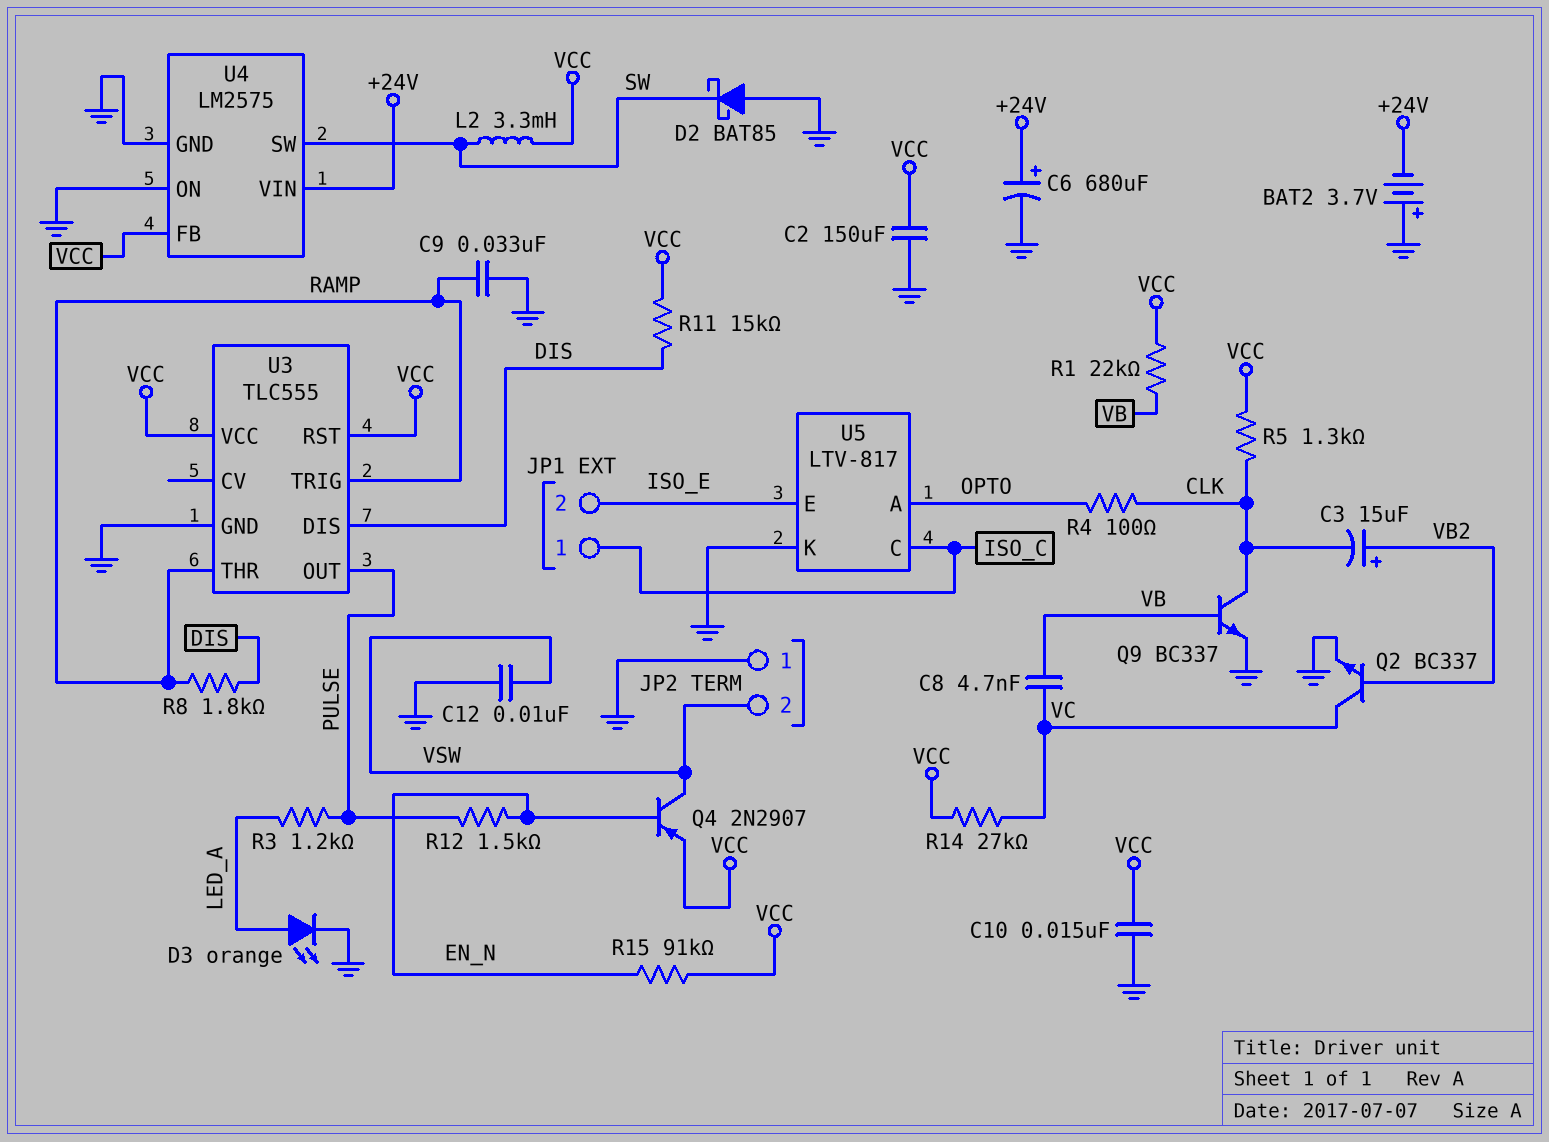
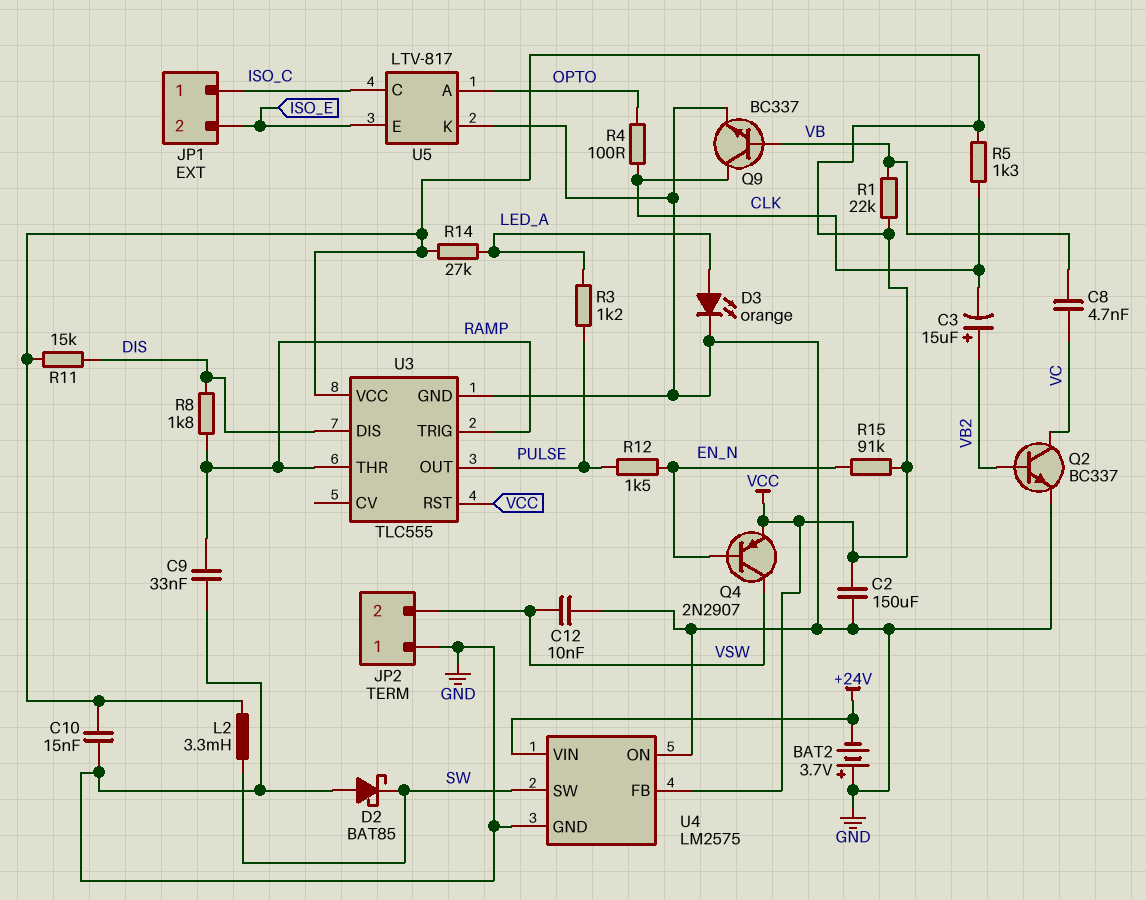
C6: 680uF (plus +24V, minus GND) -> none
R14: 27k (VC, VCC) -> 27k (LED_A, VCC)

